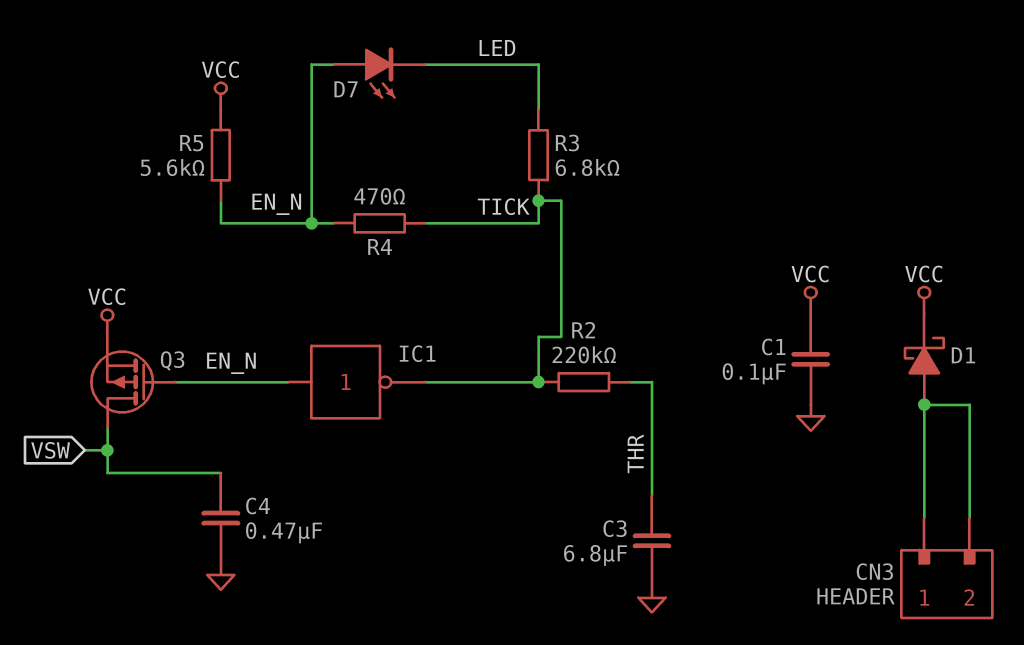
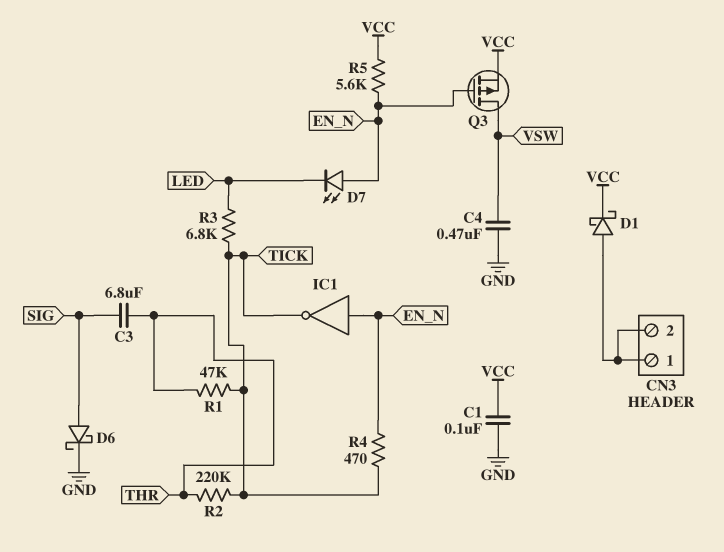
C3: 6.8uF (GND, THR) -> 6.8uF (SIG, THR)
D6: none -> schottky (A SIG, K GND)
R1: none -> 47k (THR, TICK)

